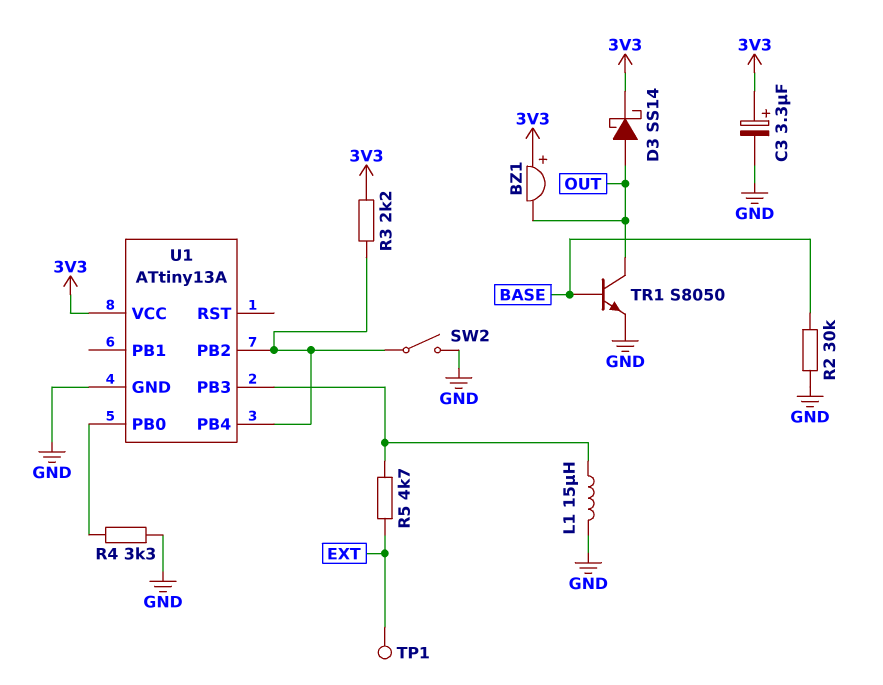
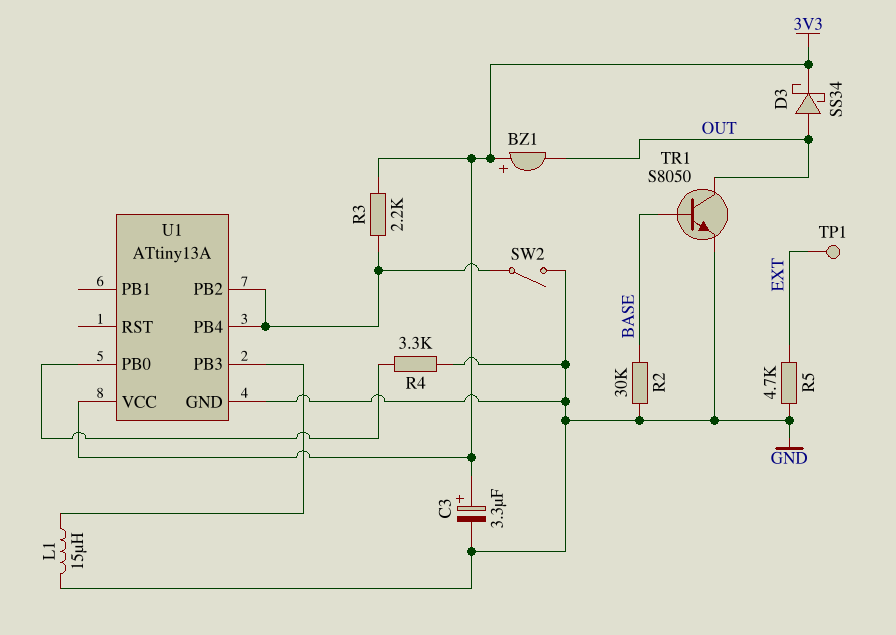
D3: schottky SS14 (A OUT, K 3V3) -> schottky SS34 (A OUT, K 3V3)
R5: 4.7k (EXT, U1/PB3) -> 4.7k (EXT, GND)

